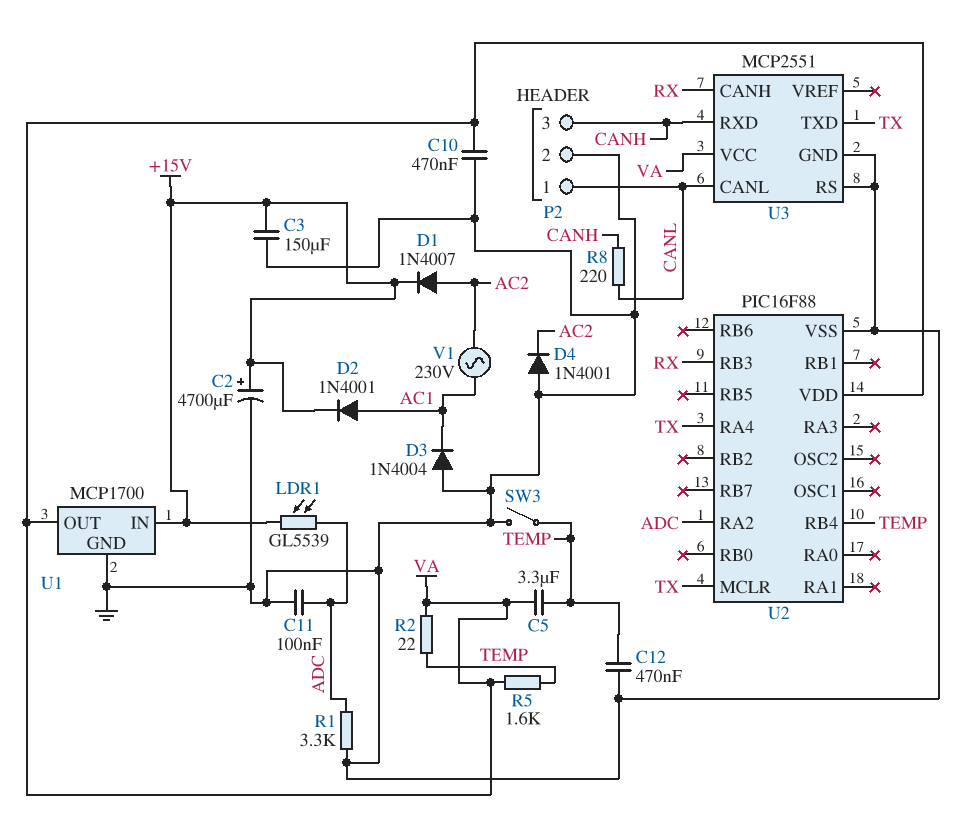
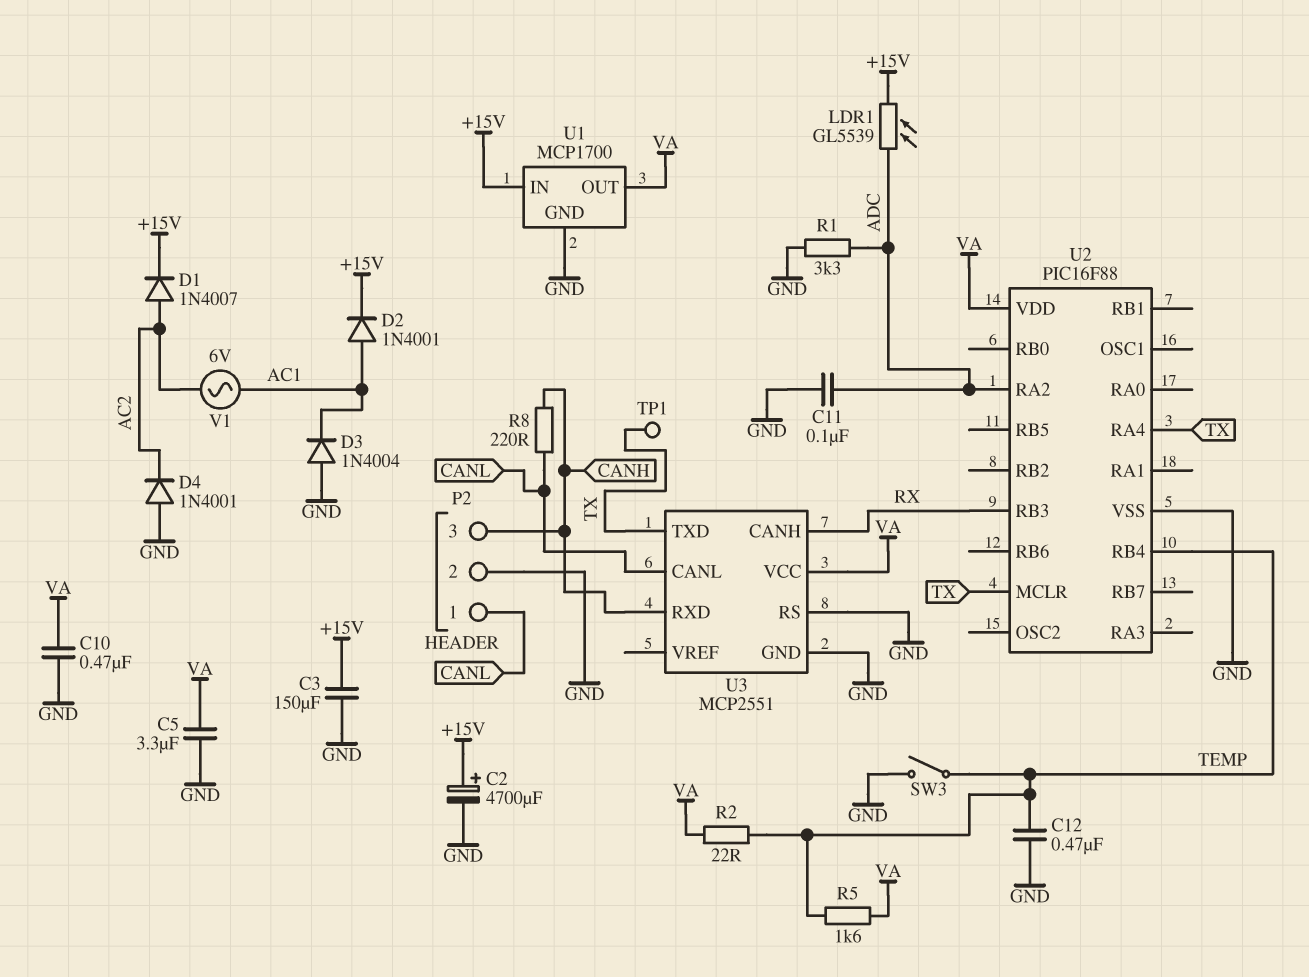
C5: 3.3uF (TEMP, VA) -> 3.3uF (GND, VA)
TP1: none -> test point (TX)
V1: AC 230V (AC1, AC2) -> AC 6V (AC1, AC2)

